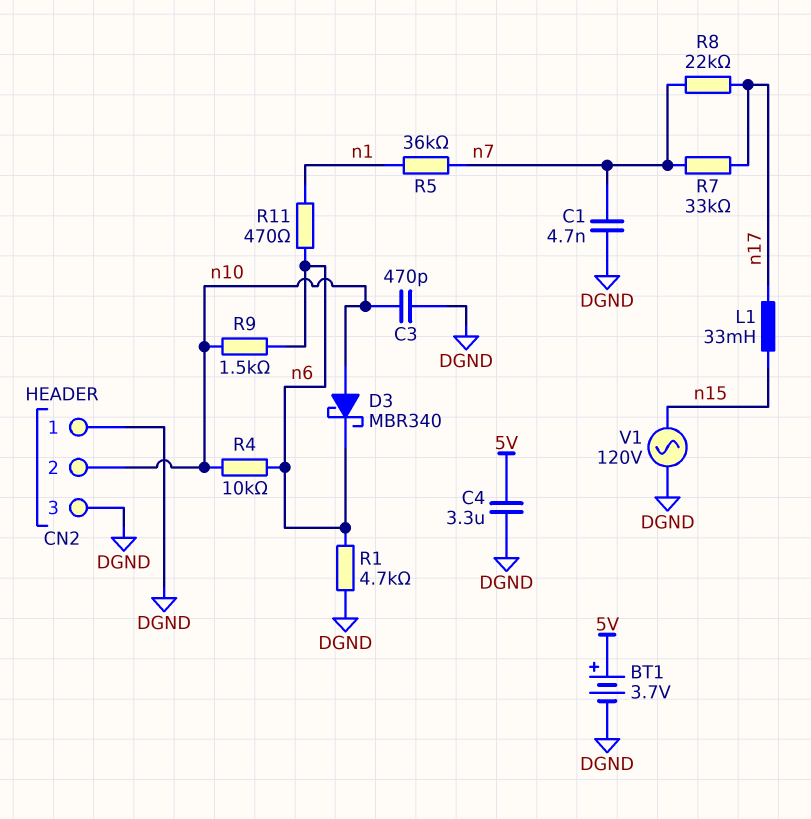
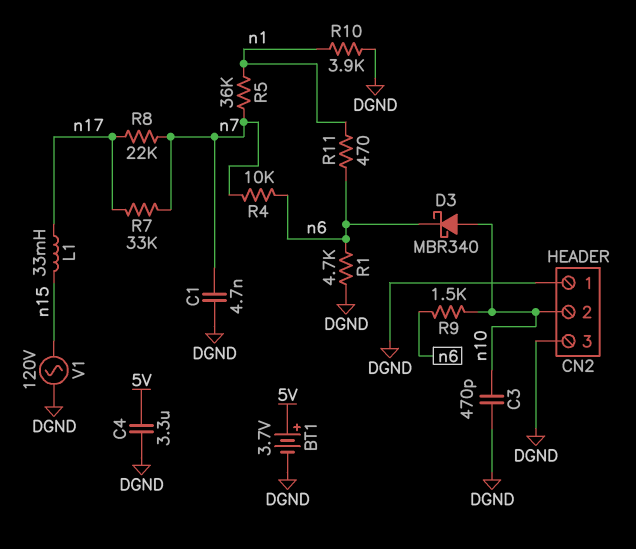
R4: 10k (n6, n10) -> 10k (n6, n7)
R10: none -> 3.9k (DGND, n1)

